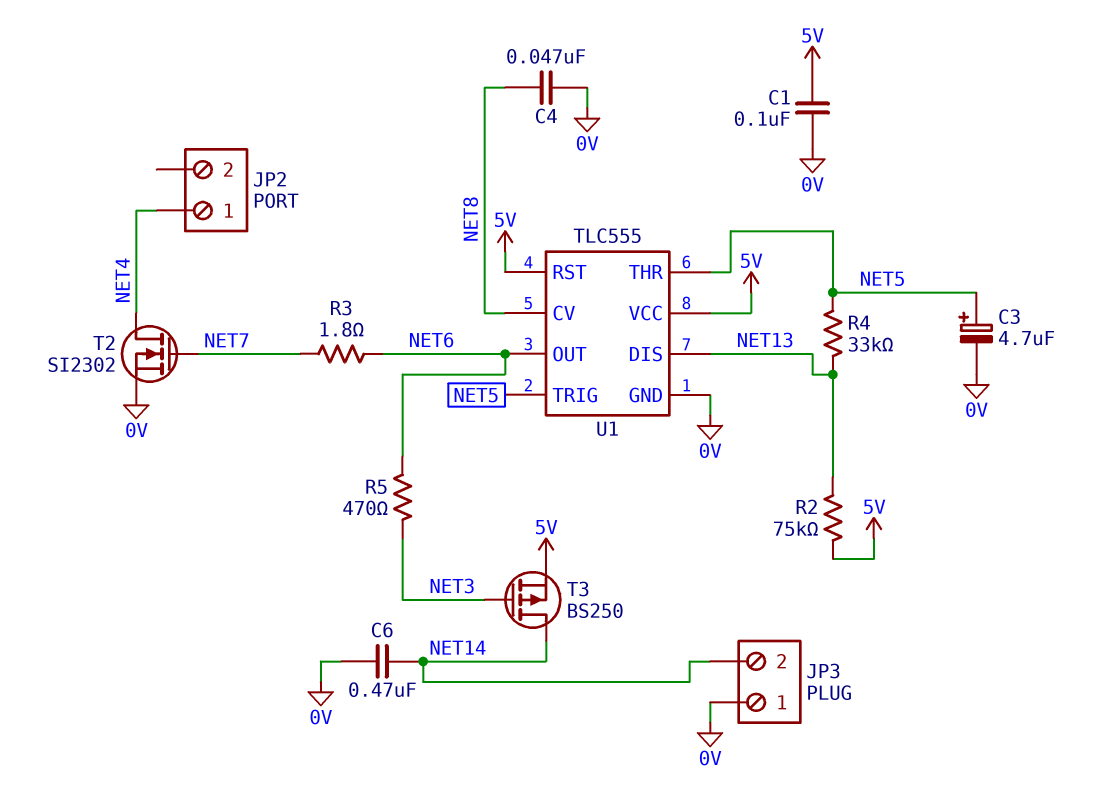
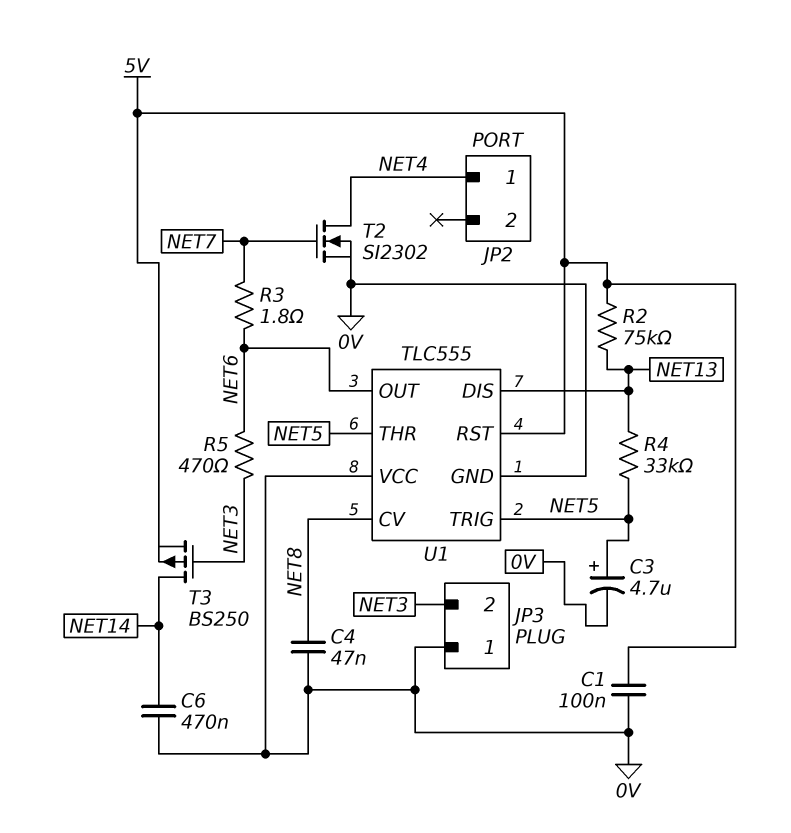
JP3 pin 2: NET14 -> NET3
U1 pin VCC: 5V -> 0V

